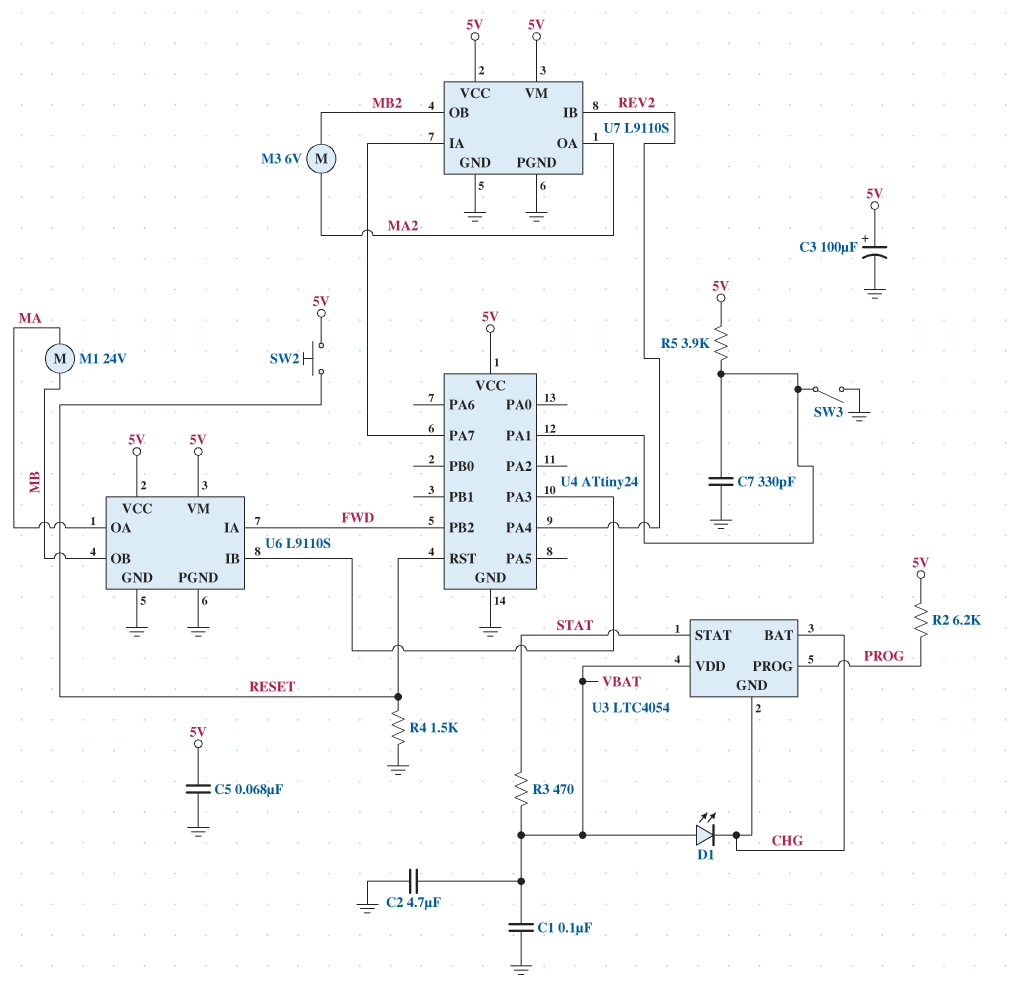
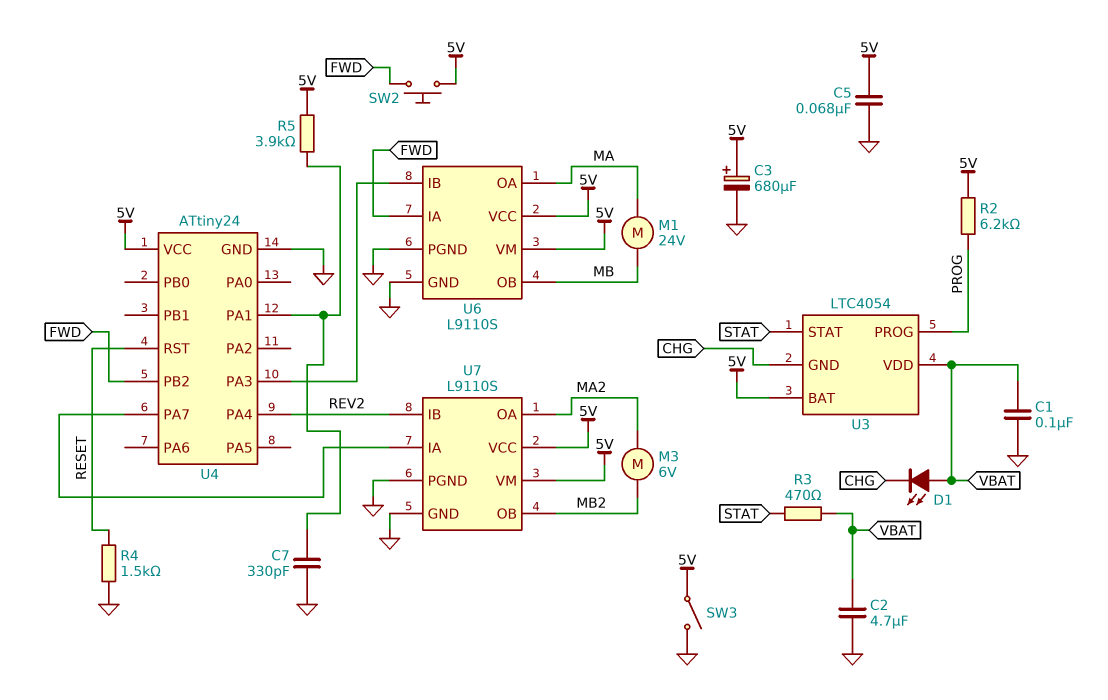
C3: 100uF (plus 5V, minus GND) -> 680uF (plus 5V, minus GND)
SW2: button (5V, RESET) -> button (5V, FWD)
SW3: switch (GND, U4/PA1) -> switch (5V, GND)
U3 pin BAT: CHG -> 5V

